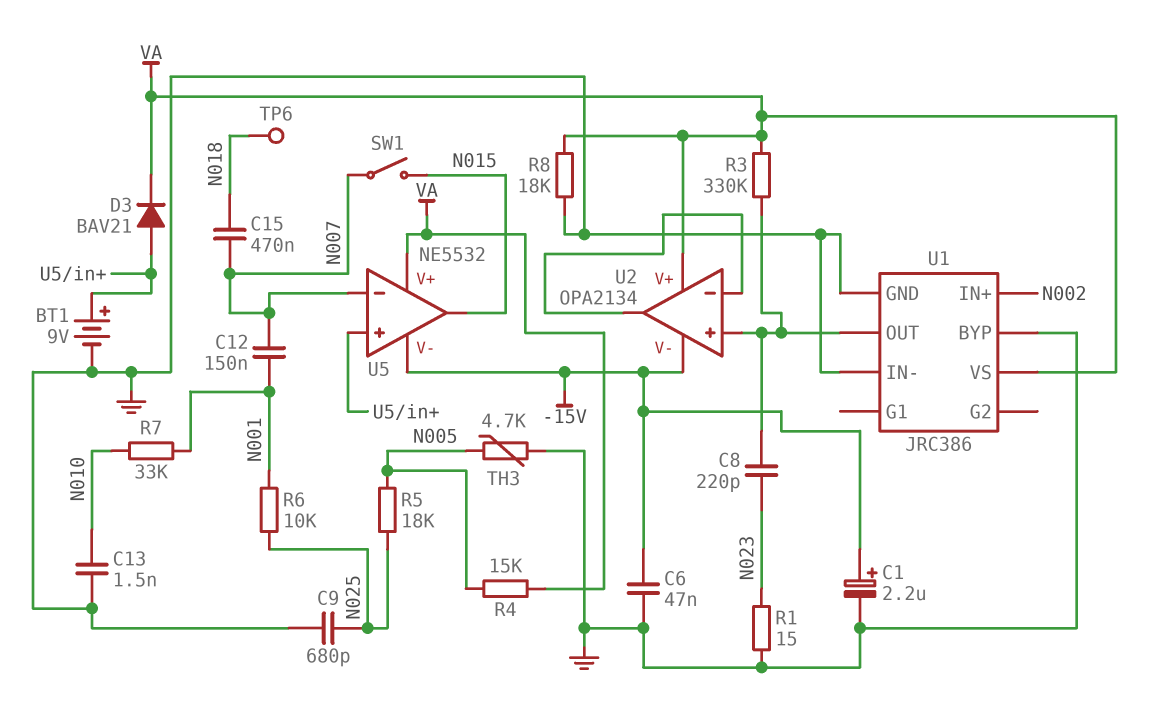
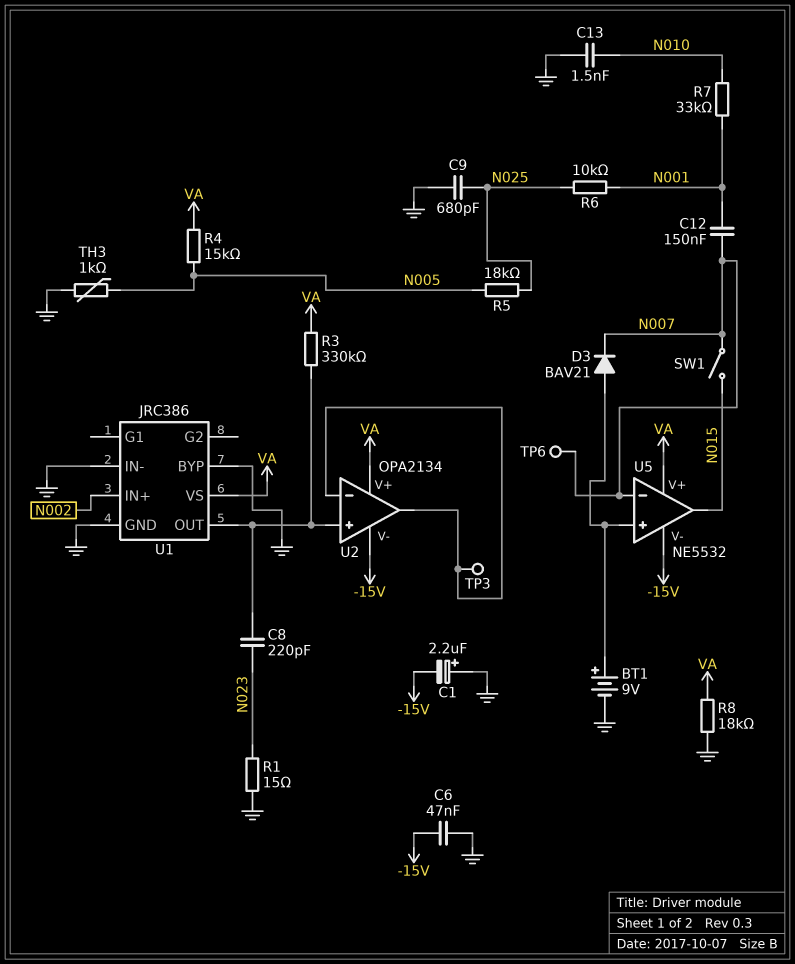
C1: 2.2uF (plus -15V, minus GND) -> 2.2uF (plus GND, minus -15V)
C15: 470nF (N007, N018) -> none
D3: diode BAV21 (A U5/in+, K VA) -> diode BAV21 (A U5/in+, K N007)
TH3: 4.7k (GND, N005) -> 1k (GND, N005)
TP3: none -> test point (U2/in-)
TP6: test point (N018) -> test point (N007)

